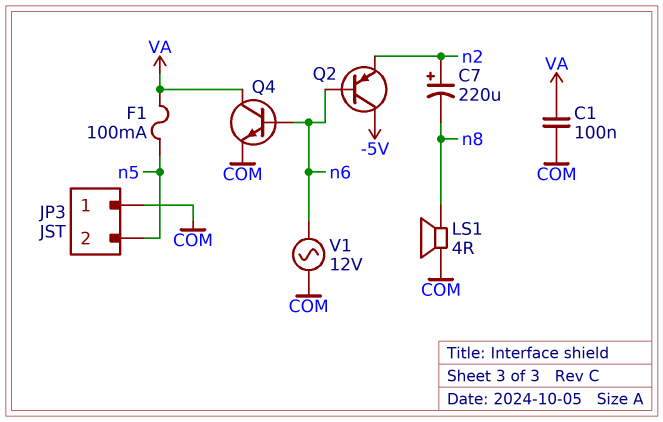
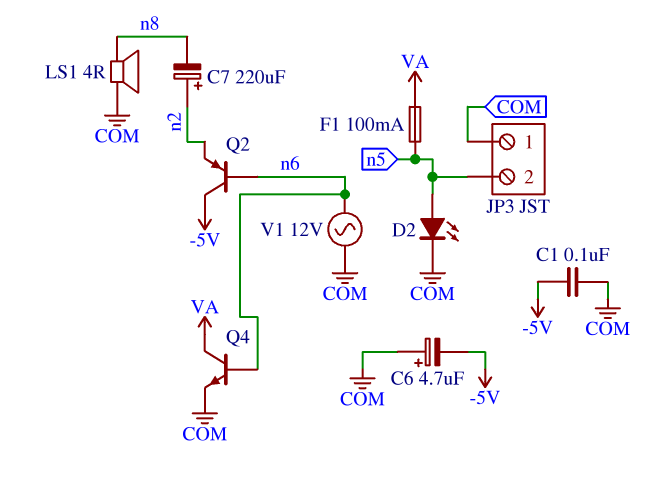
C1: 100nF (COM, VA) -> 100nF (-5V, COM)
C6: none -> 4.7uF (plus COM, minus -5V)
D2: none -> LED (A n5, K COM)

